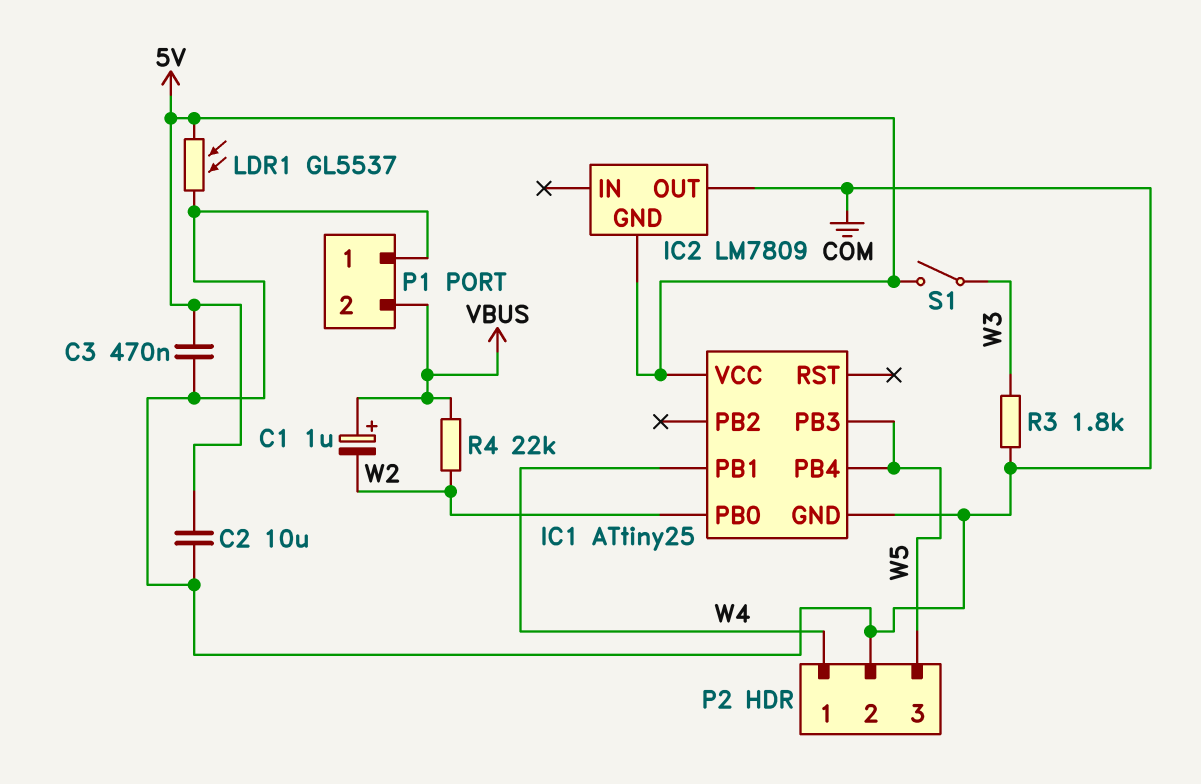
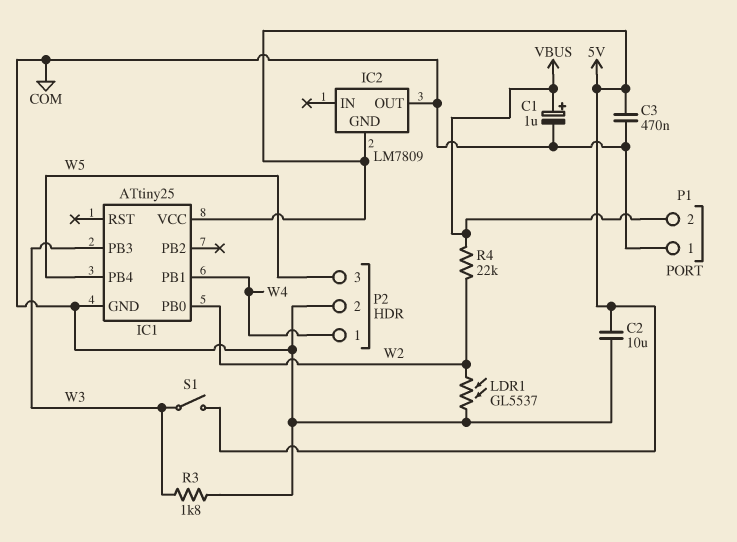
C1: 1uF (plus VBUS, minus W2) -> 1uF (plus VBUS, minus COM)
IC1 pin PB3: W5 -> W3
LDR1: GL5537 (5V, COM) -> GL5537 (COM, W2)

